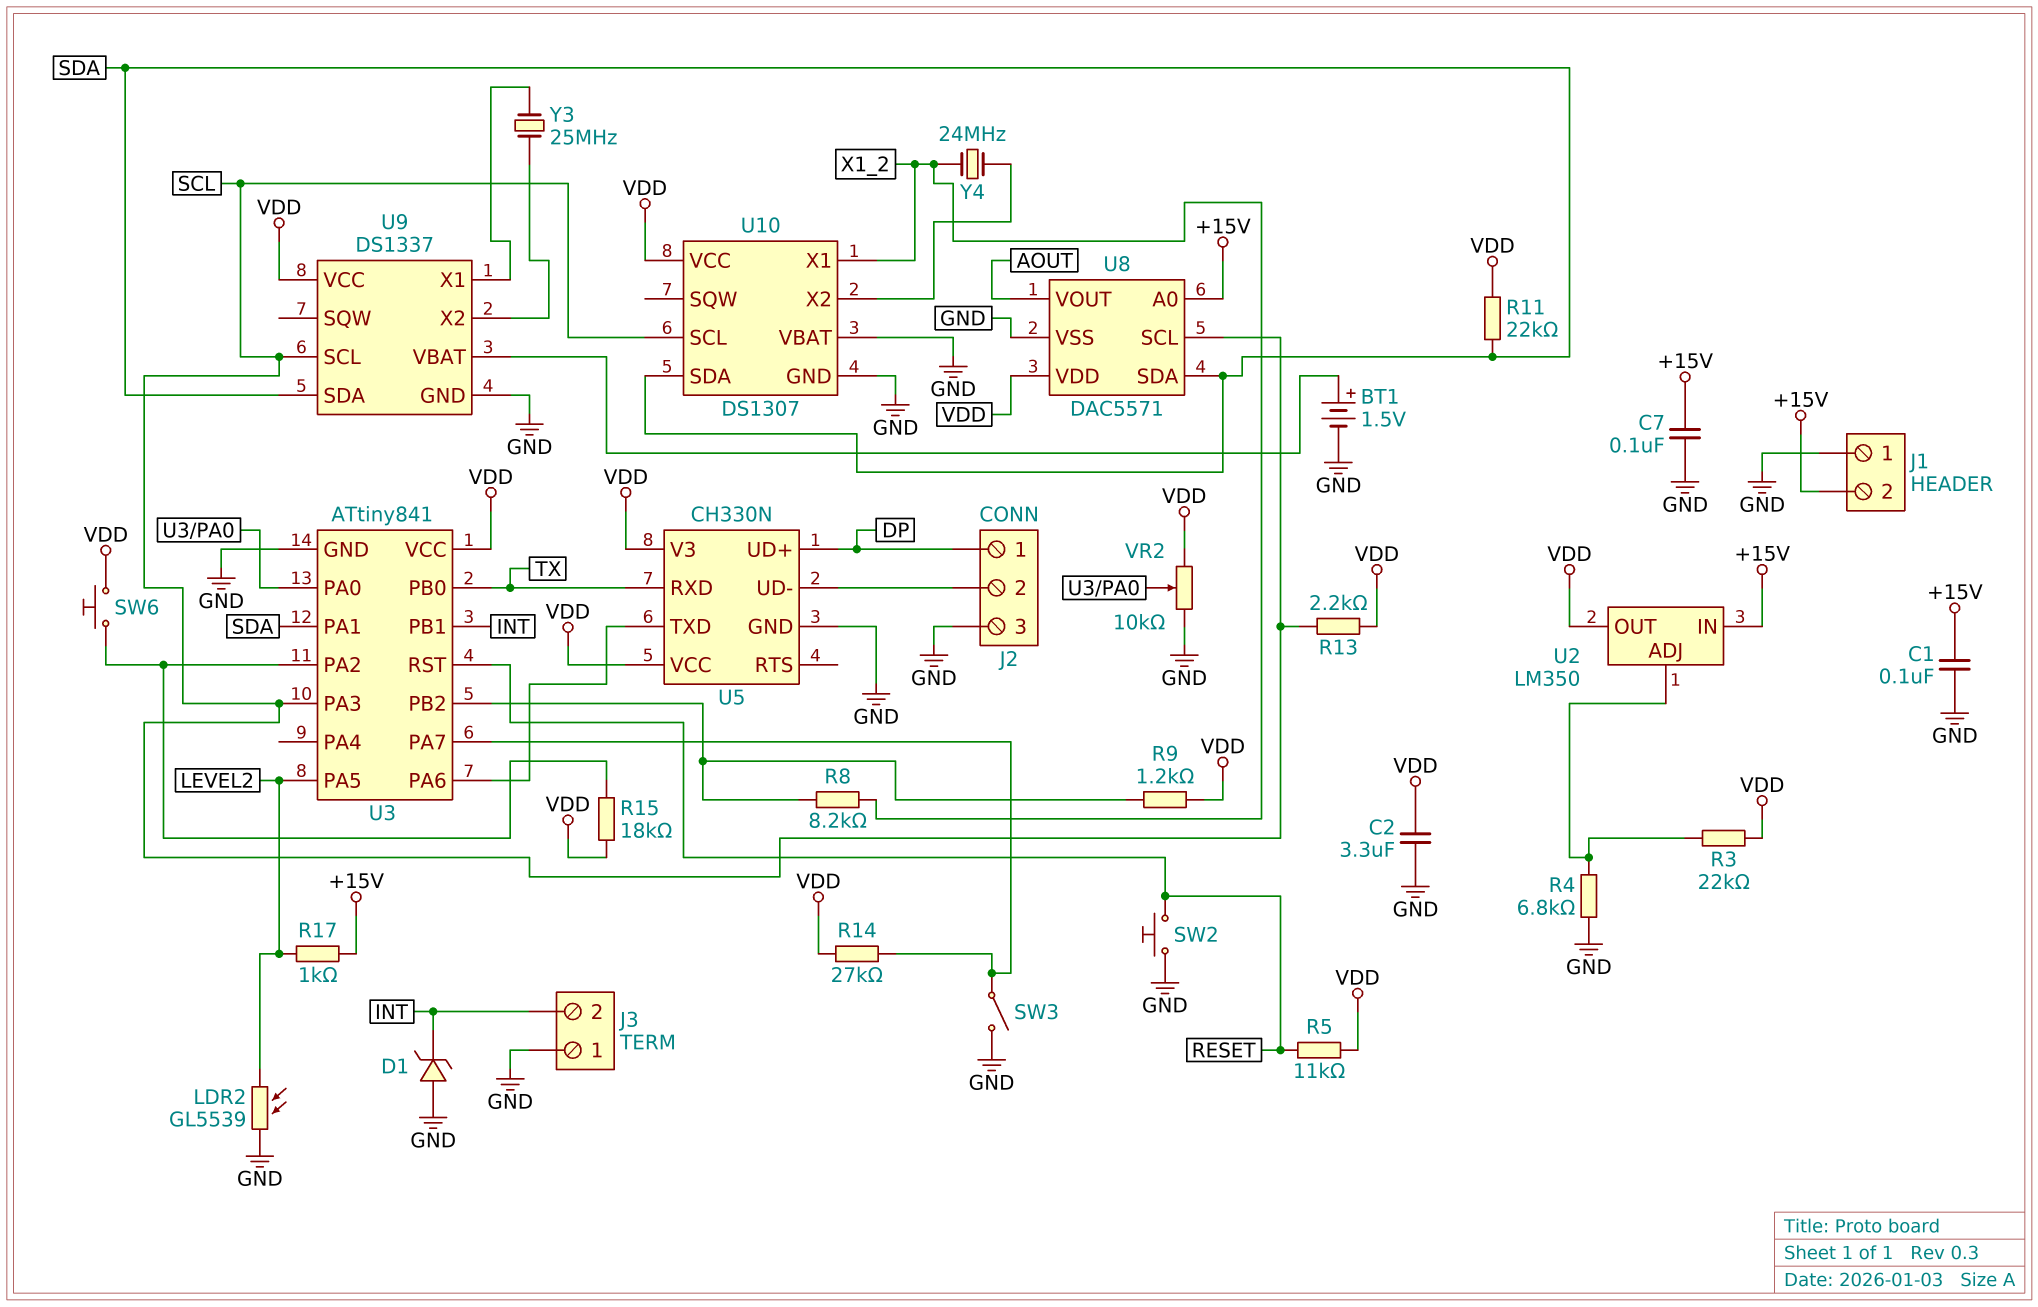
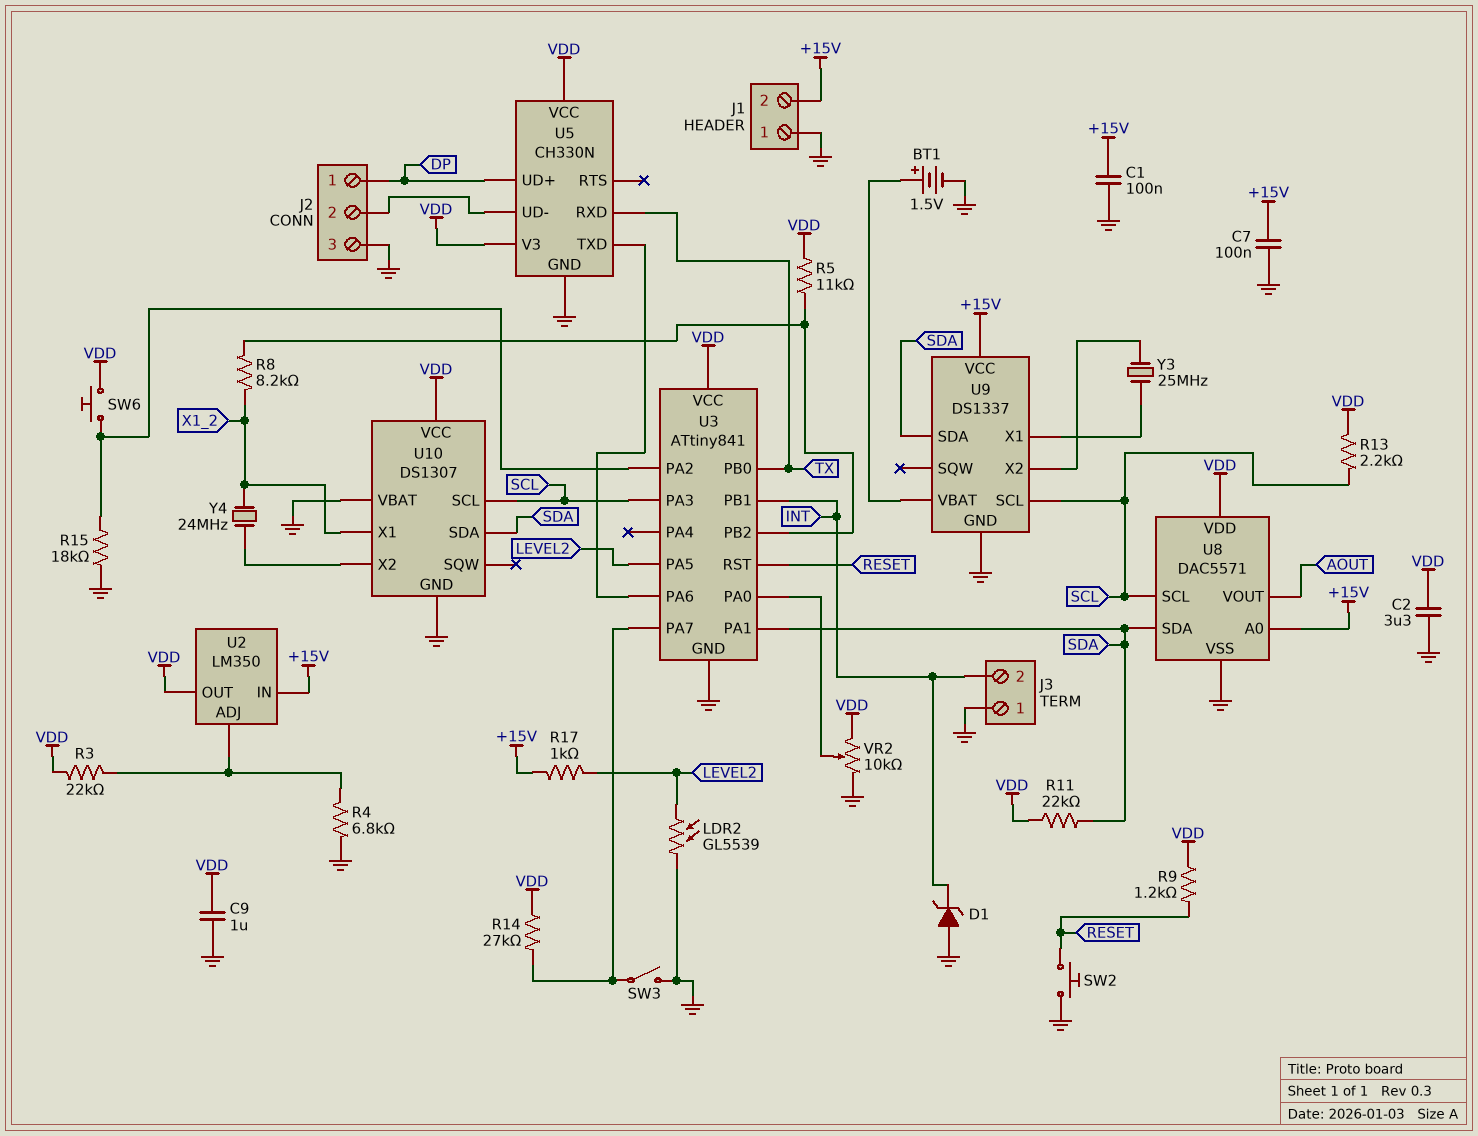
C9: none -> 1uF (GND, VDD)
R5: 11k (RESET, VDD) -> 11k (U3/PB2, VDD)
R9: 1.2k (U3/PB2, VDD) -> 1.2k (RESET, VDD)
R15: 18k (U3/PA2, VDD) -> 18k (GND, U3/PA2)
U9 pin VCC: VDD -> +15V

